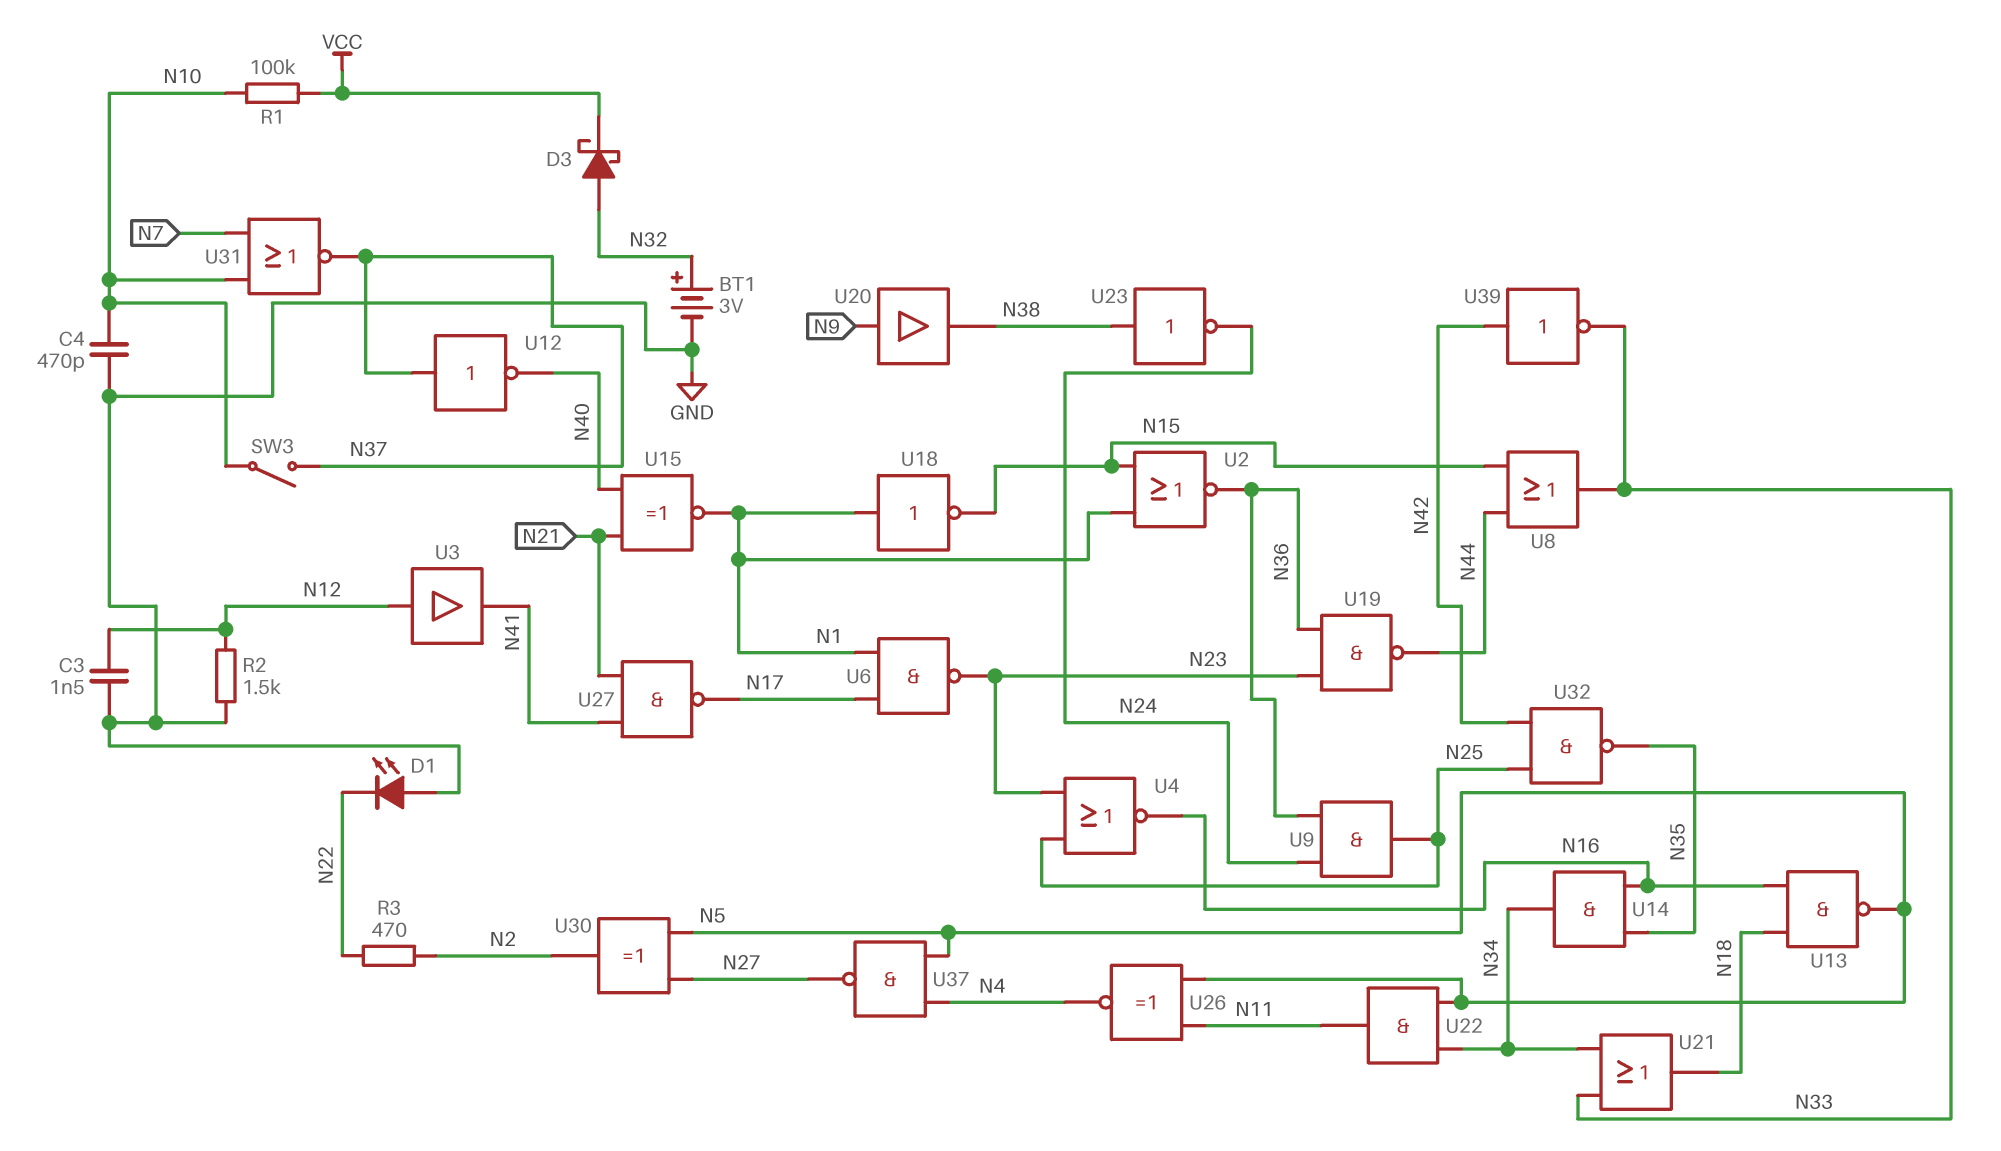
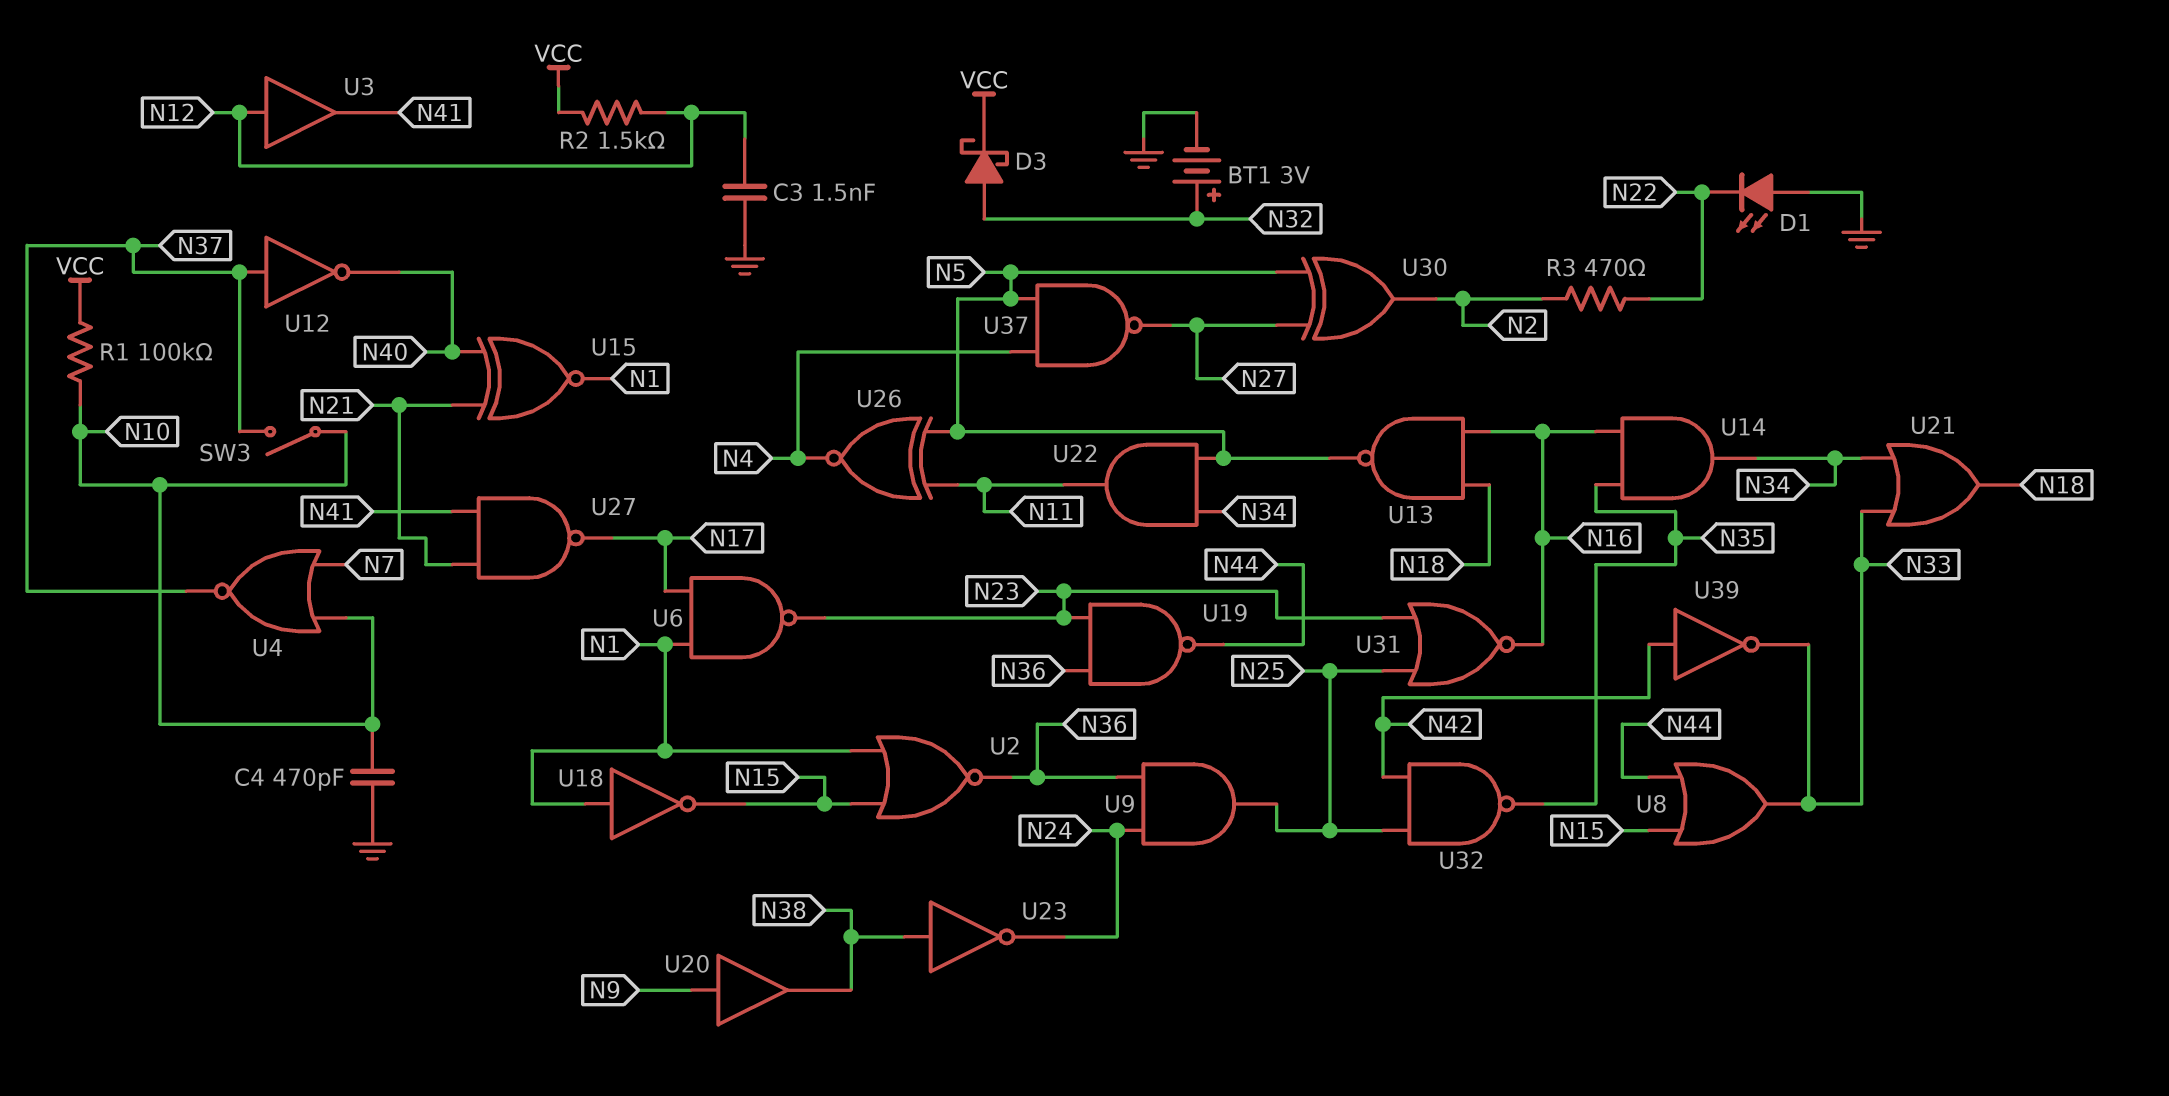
R2: 1.5k (GND, N12) -> 1.5k (N12, VCC)
U4: NOR (in N23, in N25, out N16) -> NOR (in N7, in N10, out N37)
U31: NOR (in N7, in N10, out N37) -> NOR (in N23, in N25, out N16)

